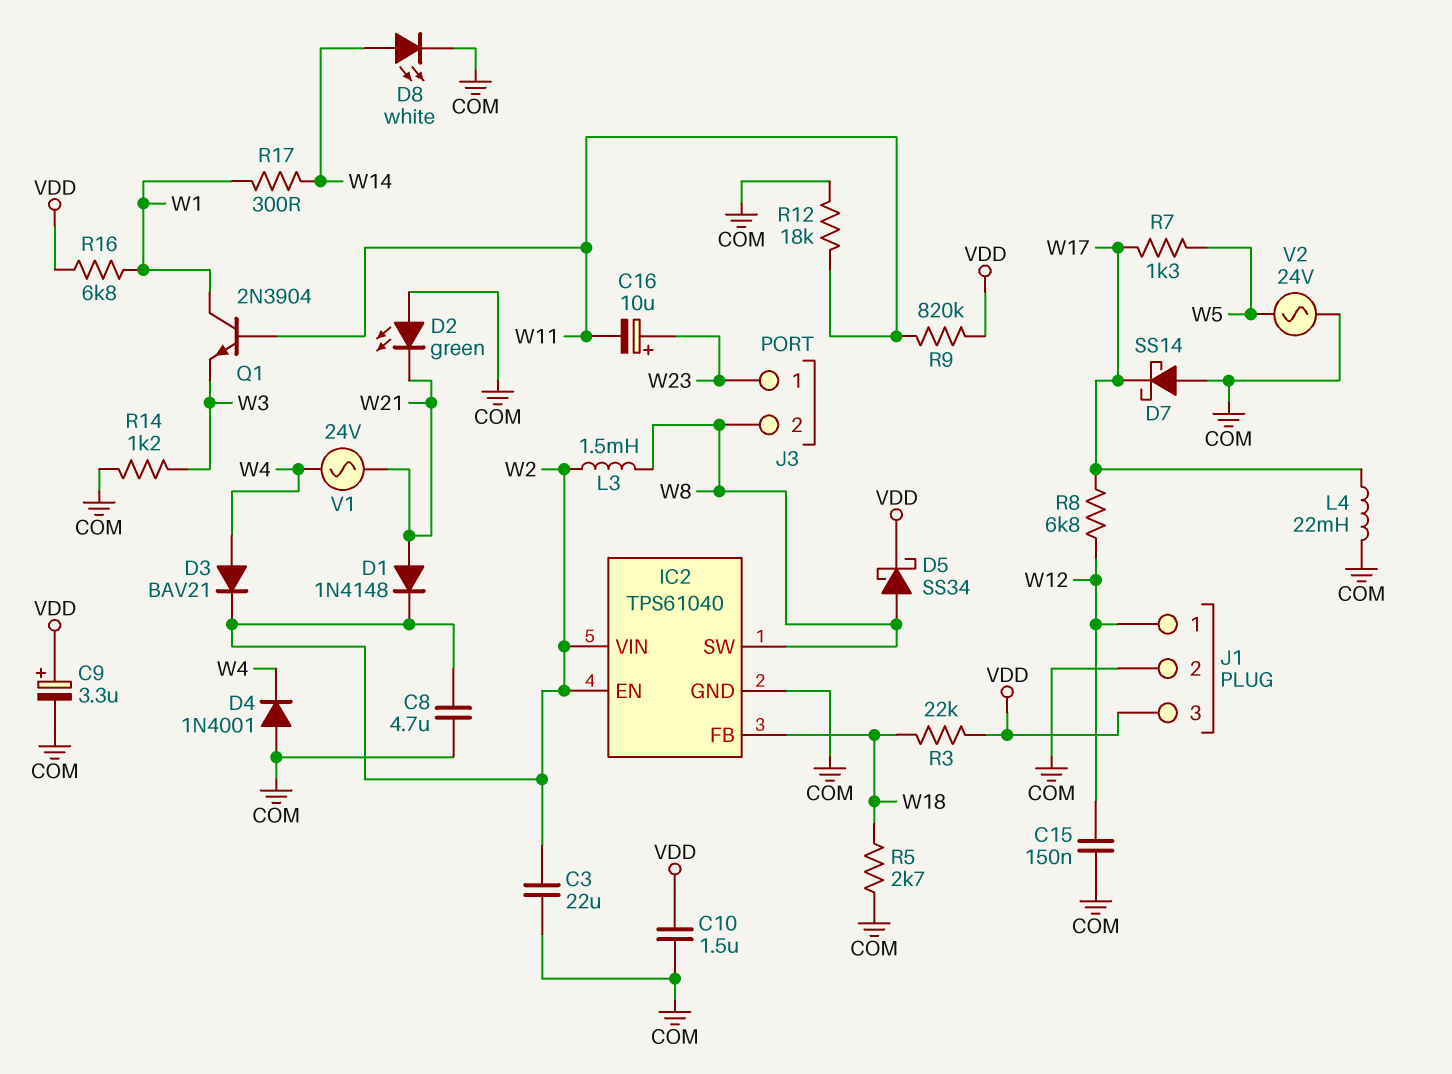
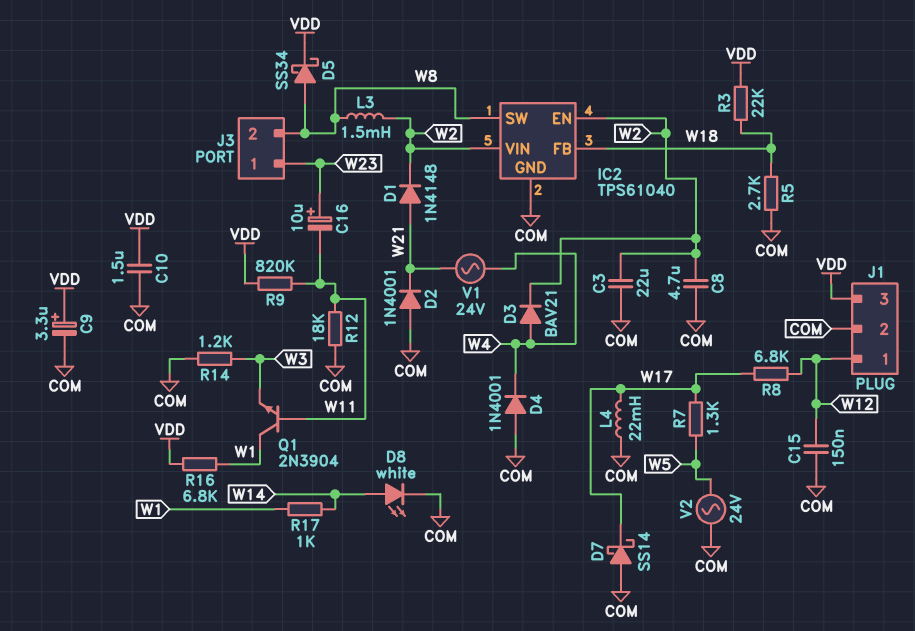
D2: LED green (A COM, K W21) -> diode 1N4001 (A COM, K W21)
R17: 300 (W1, W14) -> 1k (W1, W14)

